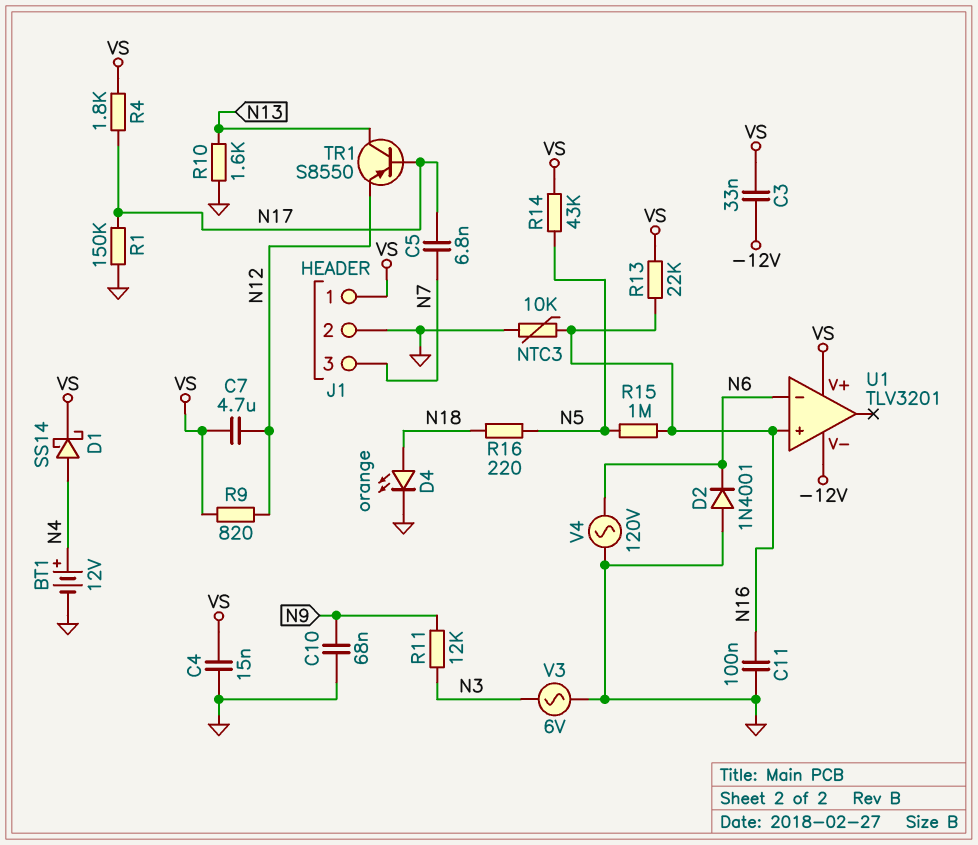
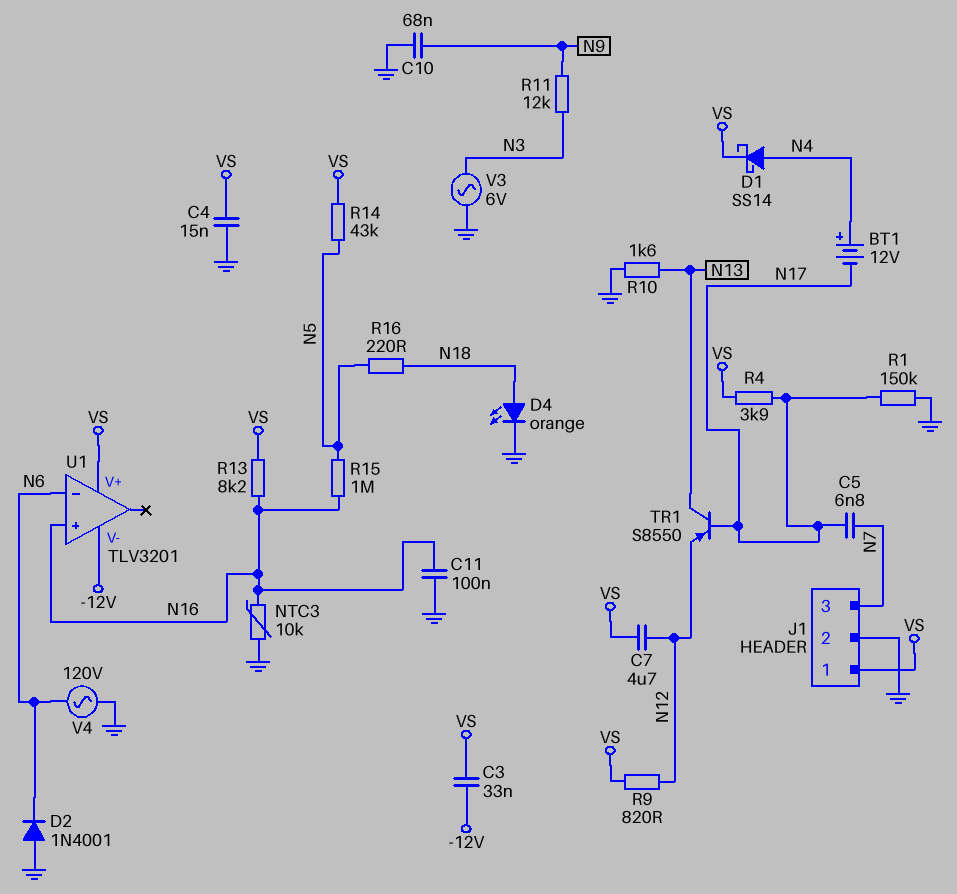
BT1: 12V (plus N4, minus GND) -> 12V (plus N4, minus N17)
R4: 1.8k (N17, VS) -> 3.9k (N17, VS)
R13: 22k (N16, VS) -> 8.2k (N16, VS)

